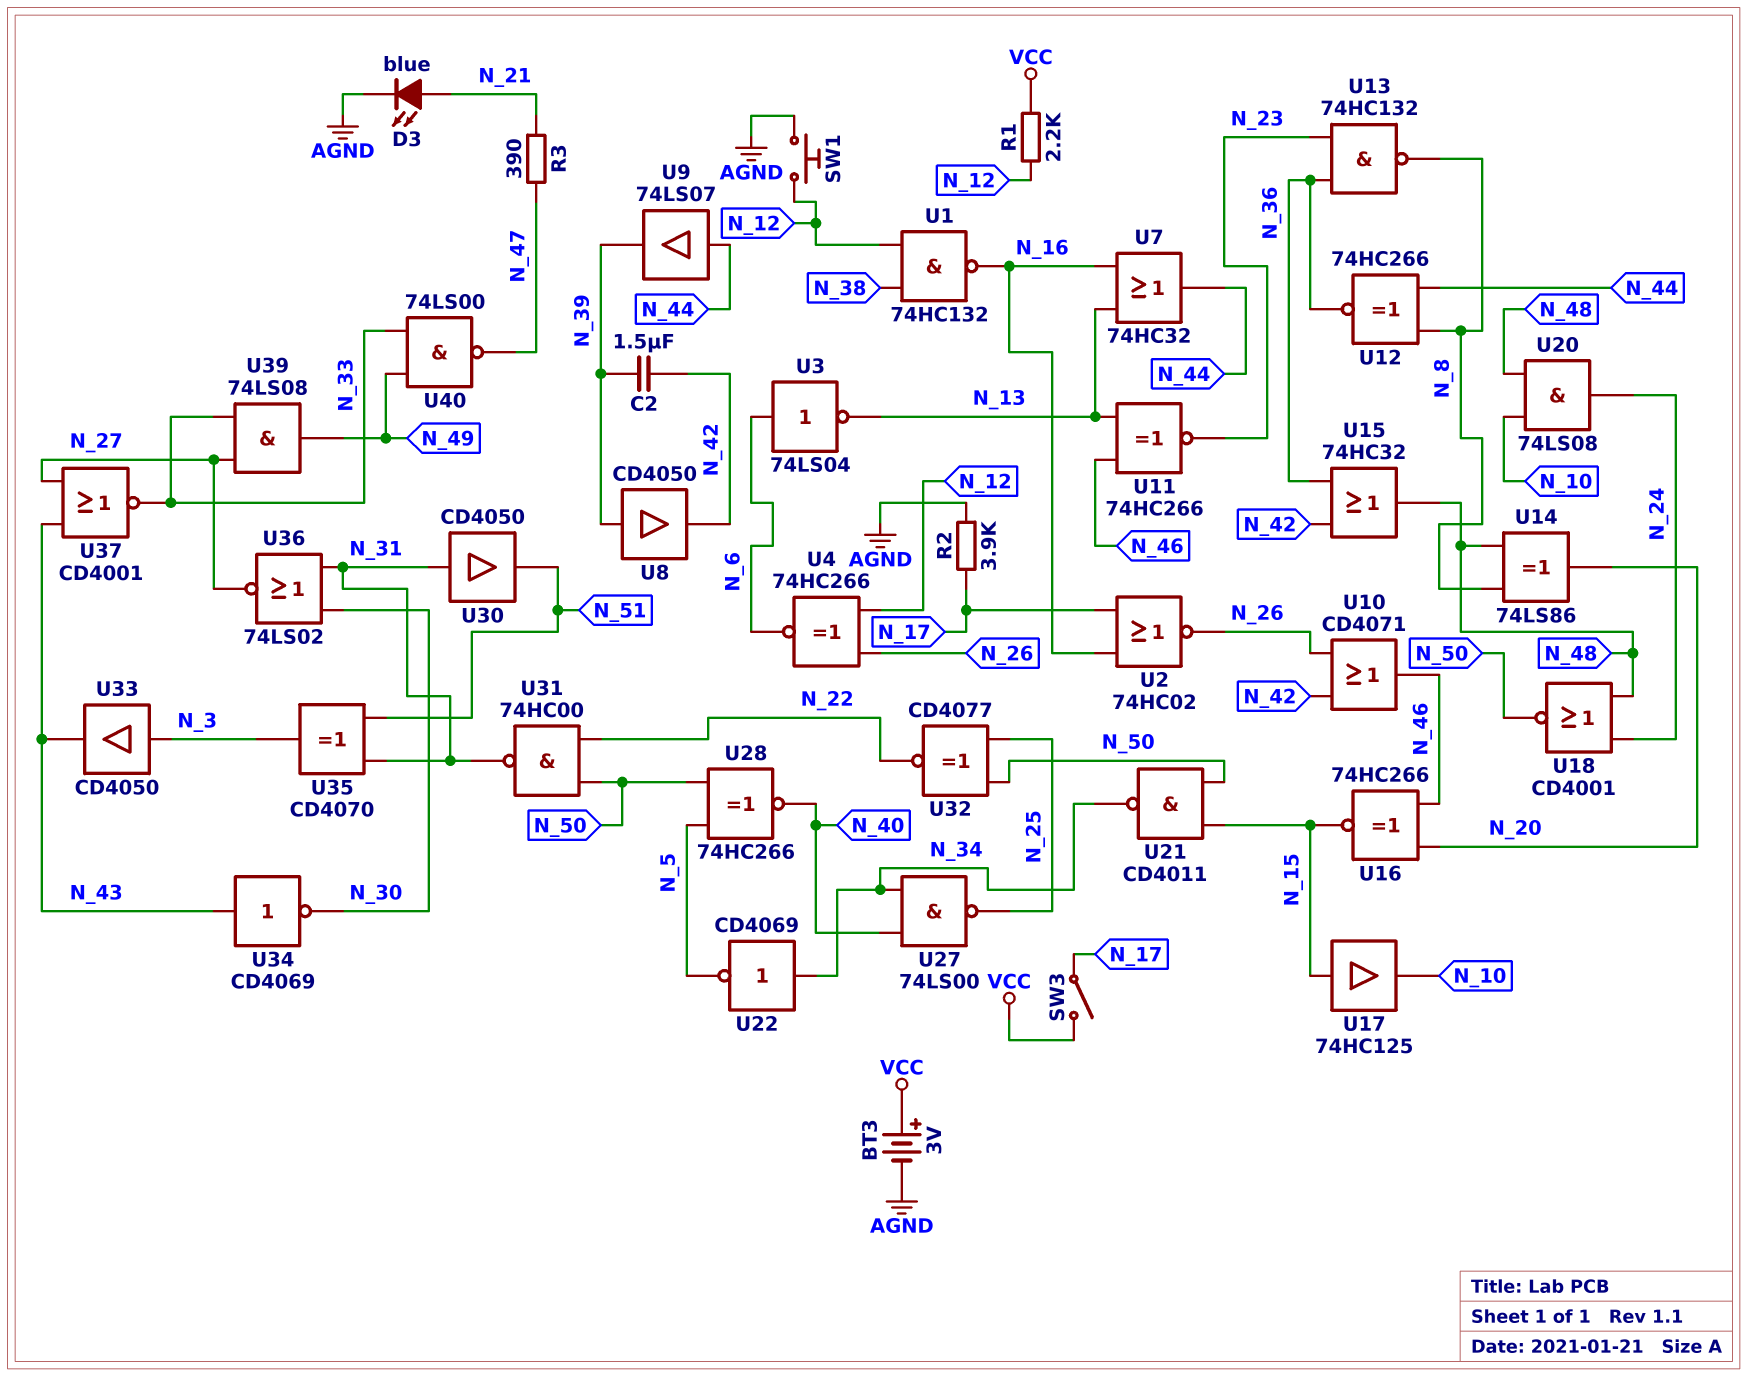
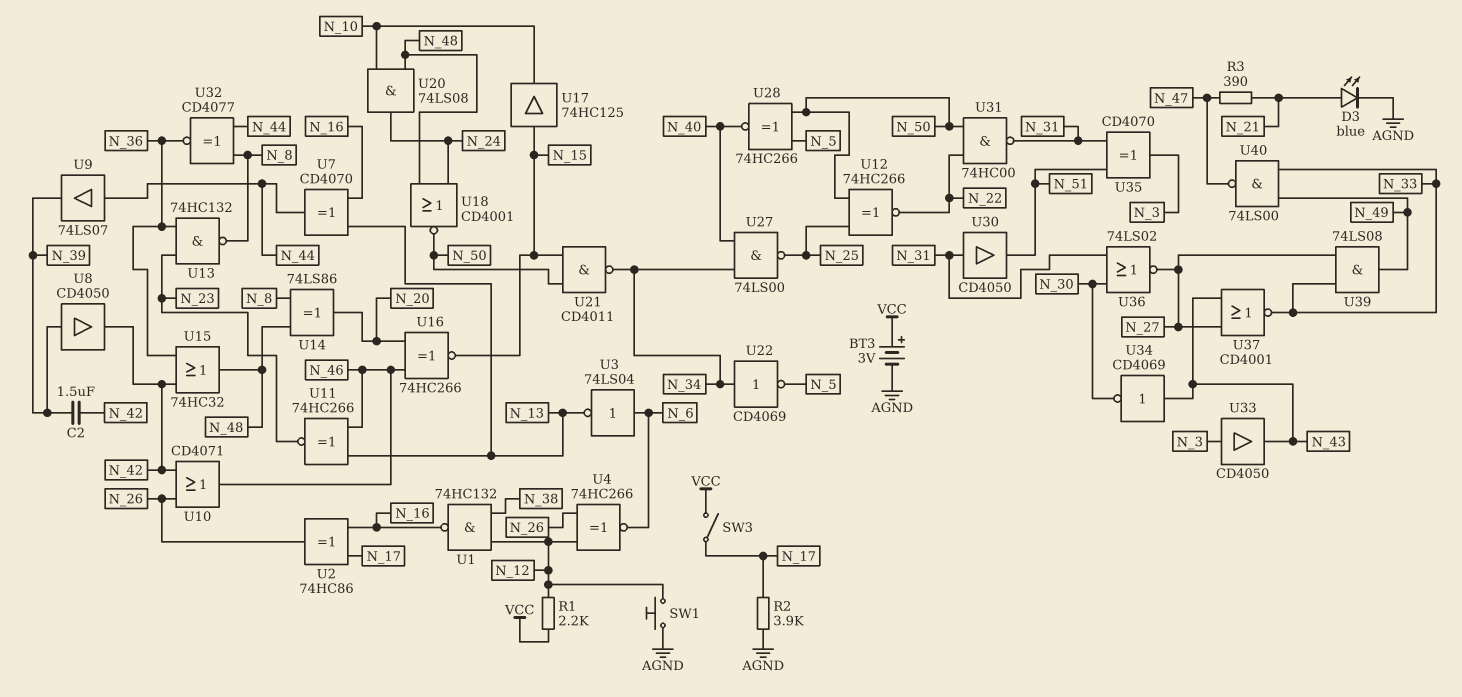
U2: NOR 74HC02 (in N_16, in N_17, out N_26) -> XOR 74HC86 (in N_16, in N_17, out N_26)
U7: OR 74HC32 (in N_13, in N_16, out N_44) -> XOR CD4070 (in N_13, in N_16, out N_44)
U12: XNOR 74HC266 (in N_8, in N_44, out N_36) -> XNOR 74HC266 (in N_25, in N_50, out N_22)
U32: XNOR CD4077 (in N_25, in N_50, out N_22) -> XNOR CD4077 (in N_8, in N_44, out N_36)

